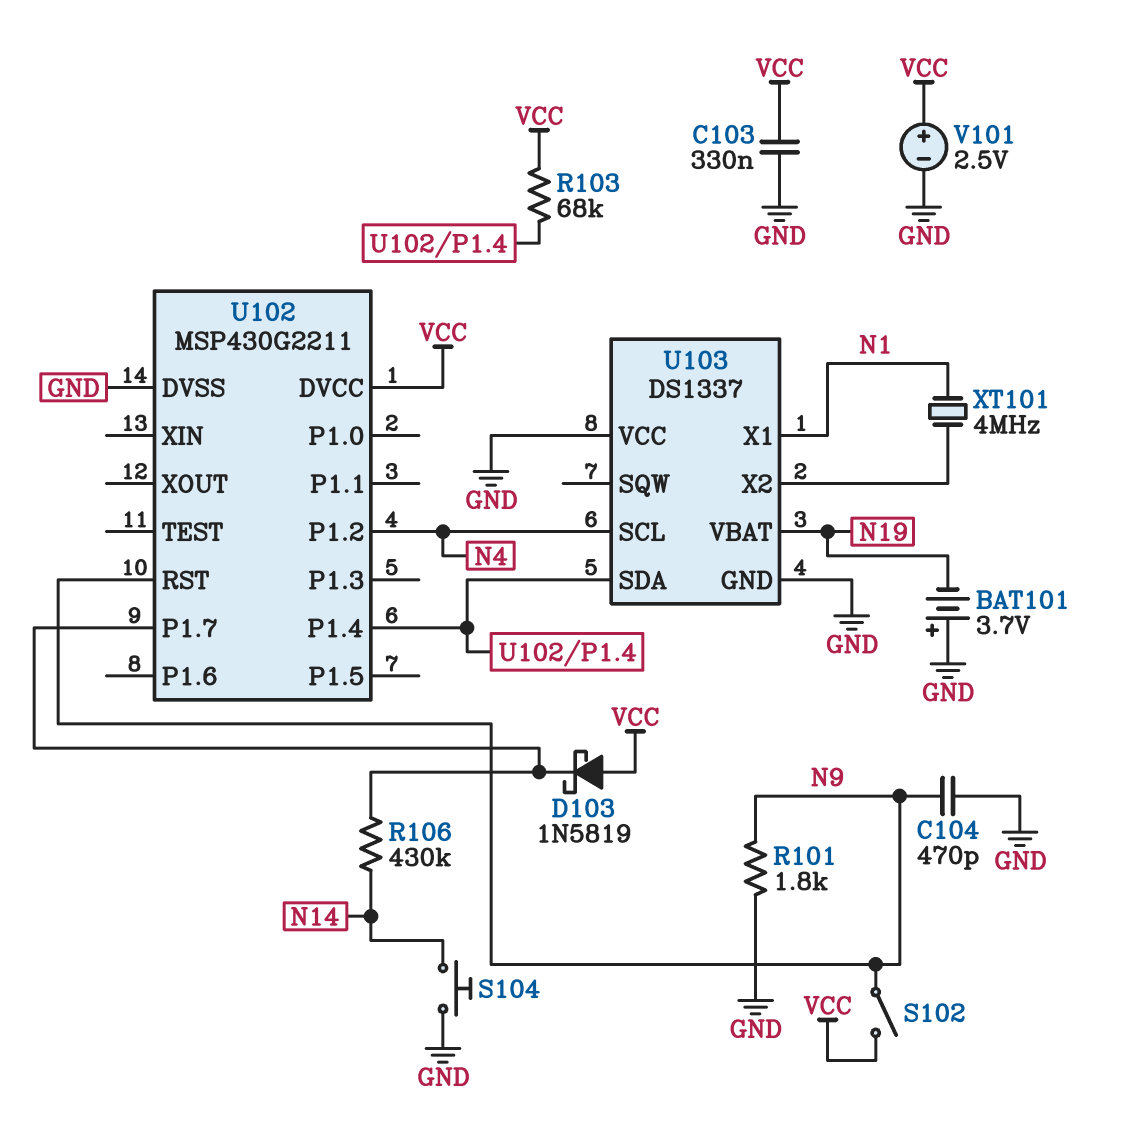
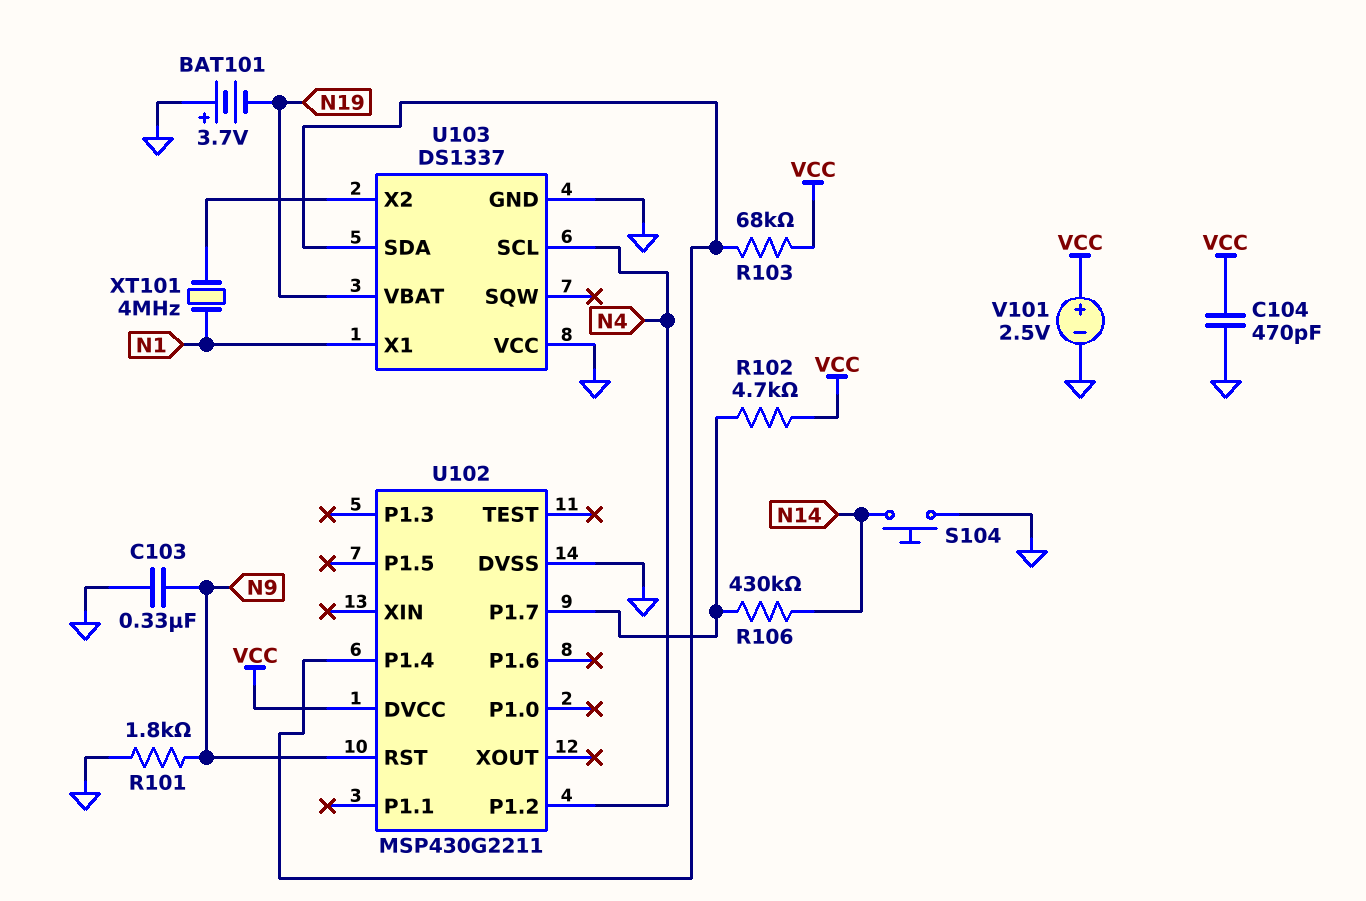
C103: 330nF (GND, VCC) -> 330nF (GND, N9)
C104: 470pF (GND, N9) -> 470pF (GND, VCC)
D103: schottky 1N5819 (A VCC, K U102/P1.7) -> none
R102: none -> 4.7k (U102/P1.7, VCC)
S102: switch (N9, VCC) -> none

